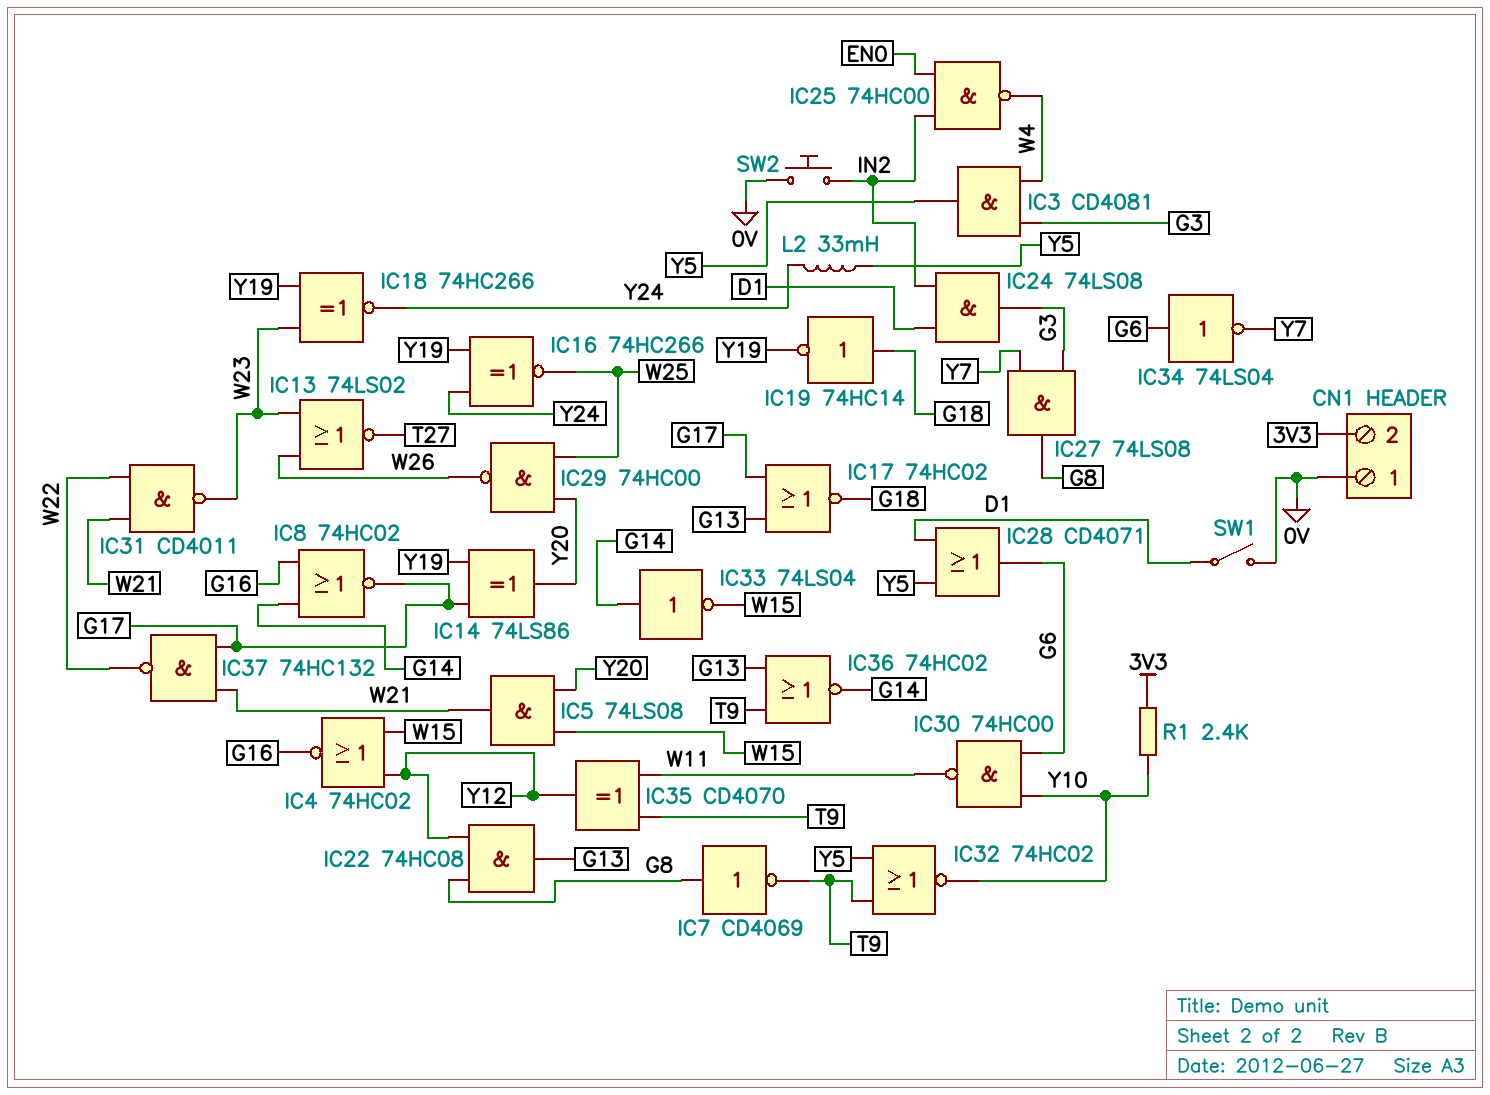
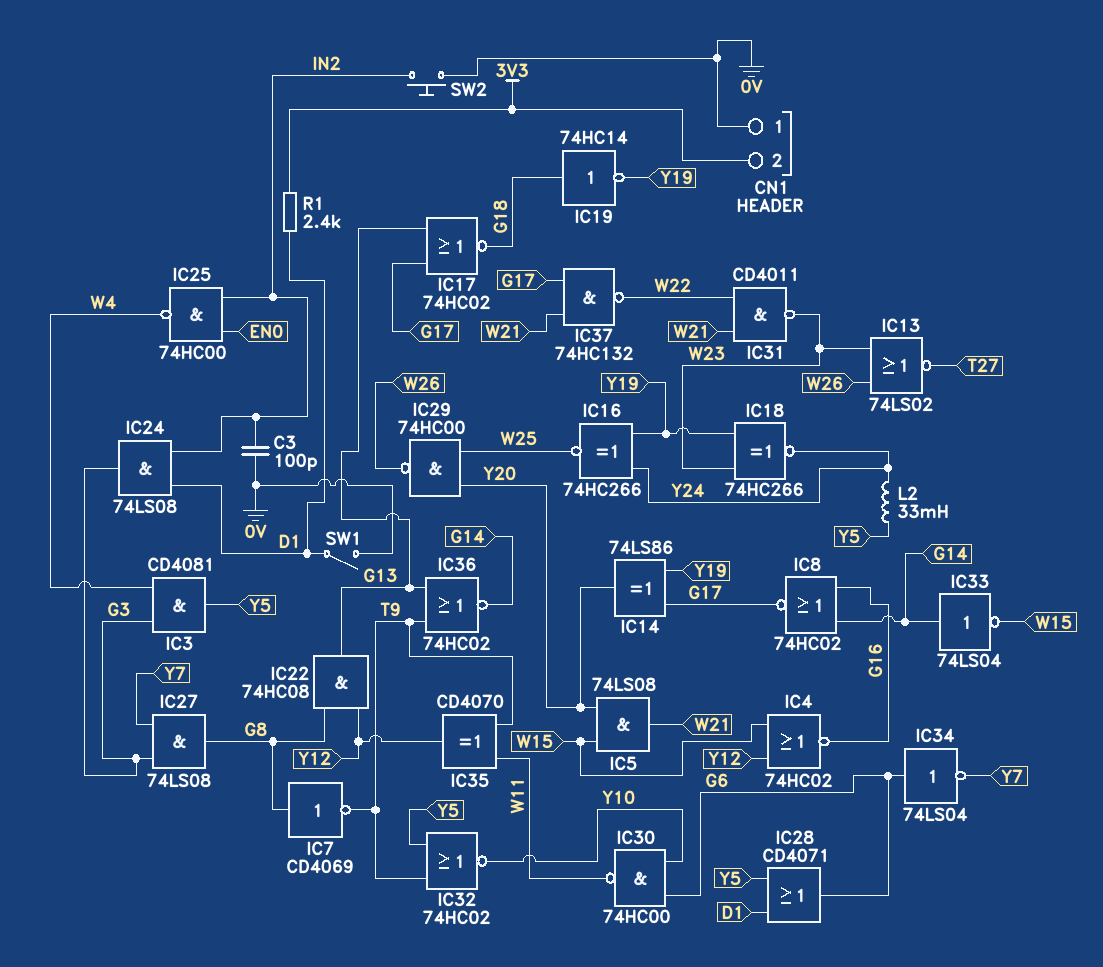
C3: none -> 100pF (0V, IN2)
R1: 2.4k (3V3, Y10) -> 2.4k (3V3, D1)

